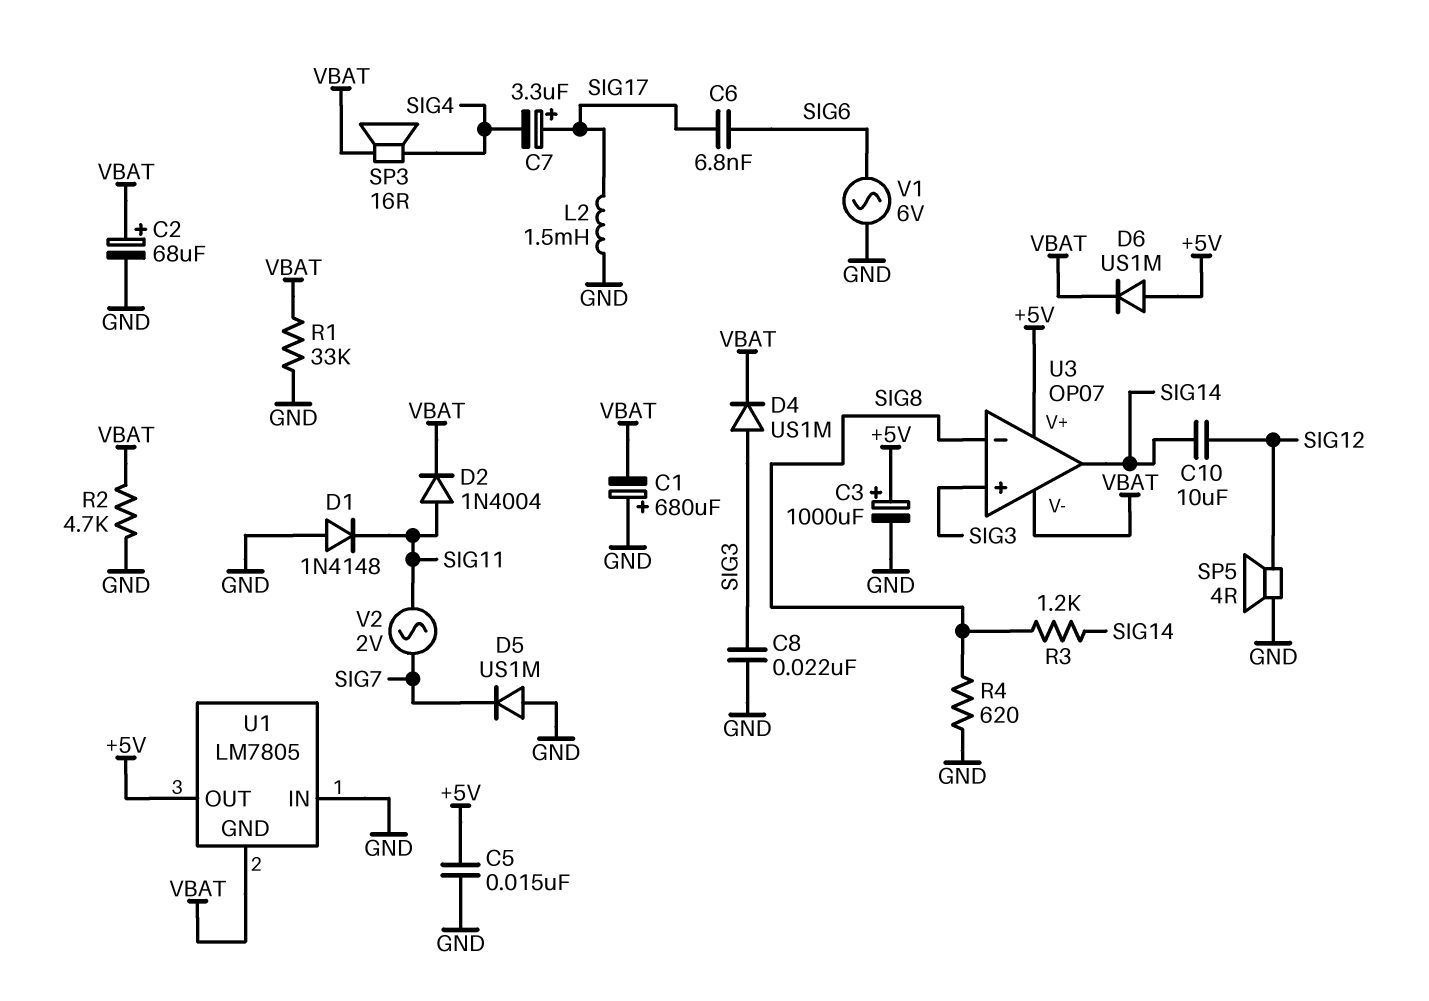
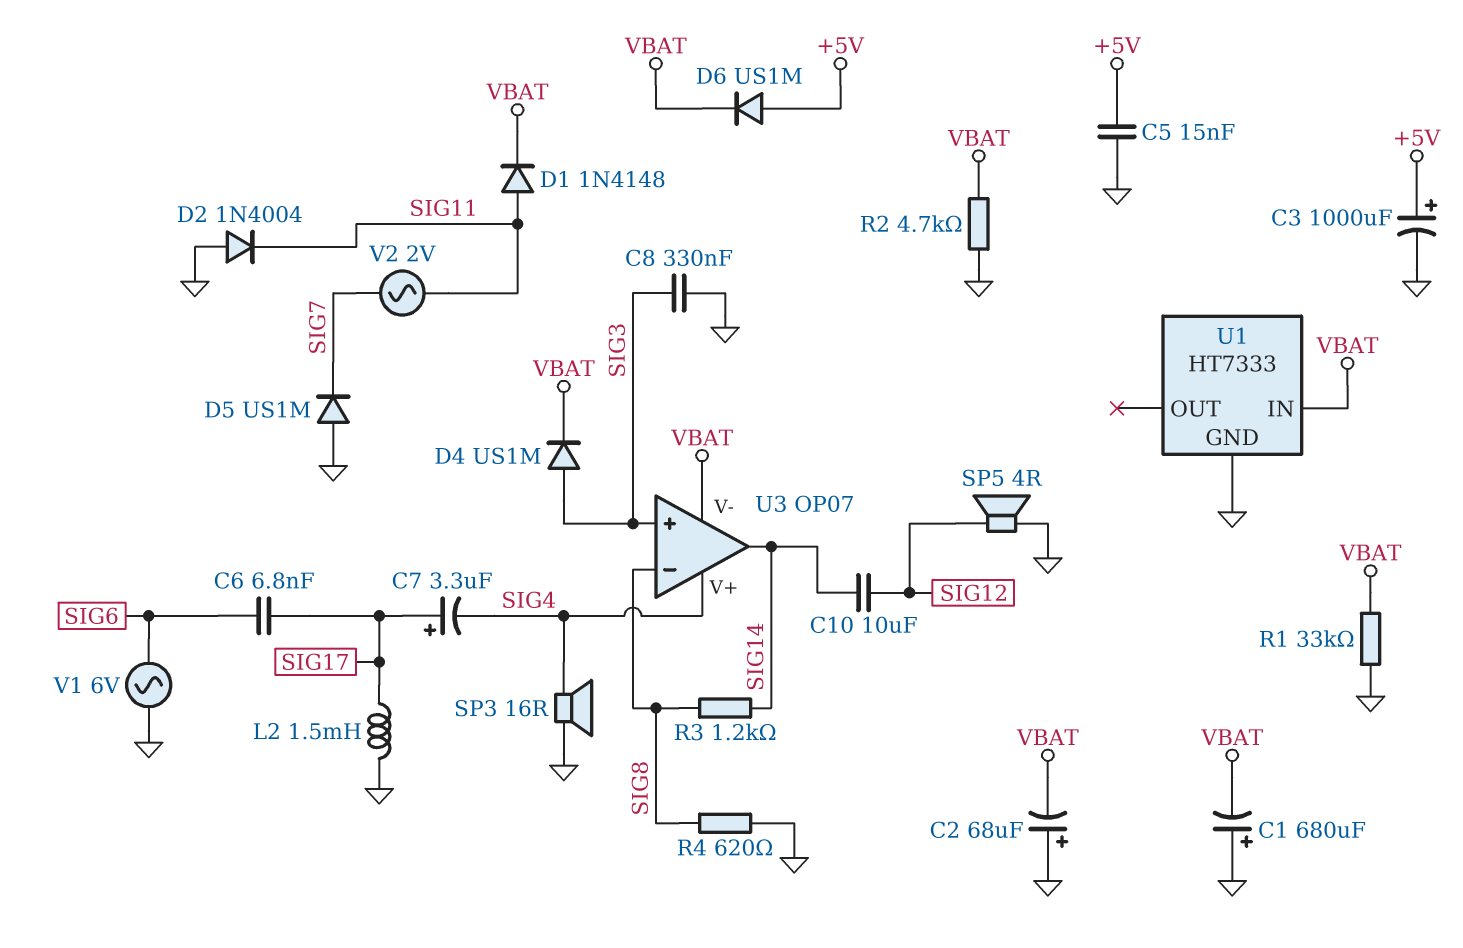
C2: 68uF (plus VBAT, minus GND) -> 68uF (plus GND, minus VBAT)
C8: 22nF (GND, SIG3) -> 330nF (GND, SIG3)
D1: diode 1N4148 (A GND, K SIG11) -> diode 1N4148 (A SIG11, K VBAT)
D2: diode 1N4004 (A SIG11, K VBAT) -> diode 1N4004 (A GND, K SIG11)
SP3: speaker 16R (SIG4, VBAT) -> speaker 16R (GND, SIG4)
U1: LM7805 -> HT7333
U1 pin GND: VBAT -> GND
U1 pin IN: GND -> VBAT
U1 pin OUT: +5V -> none
U3 pin V+: +5V -> SIG4

